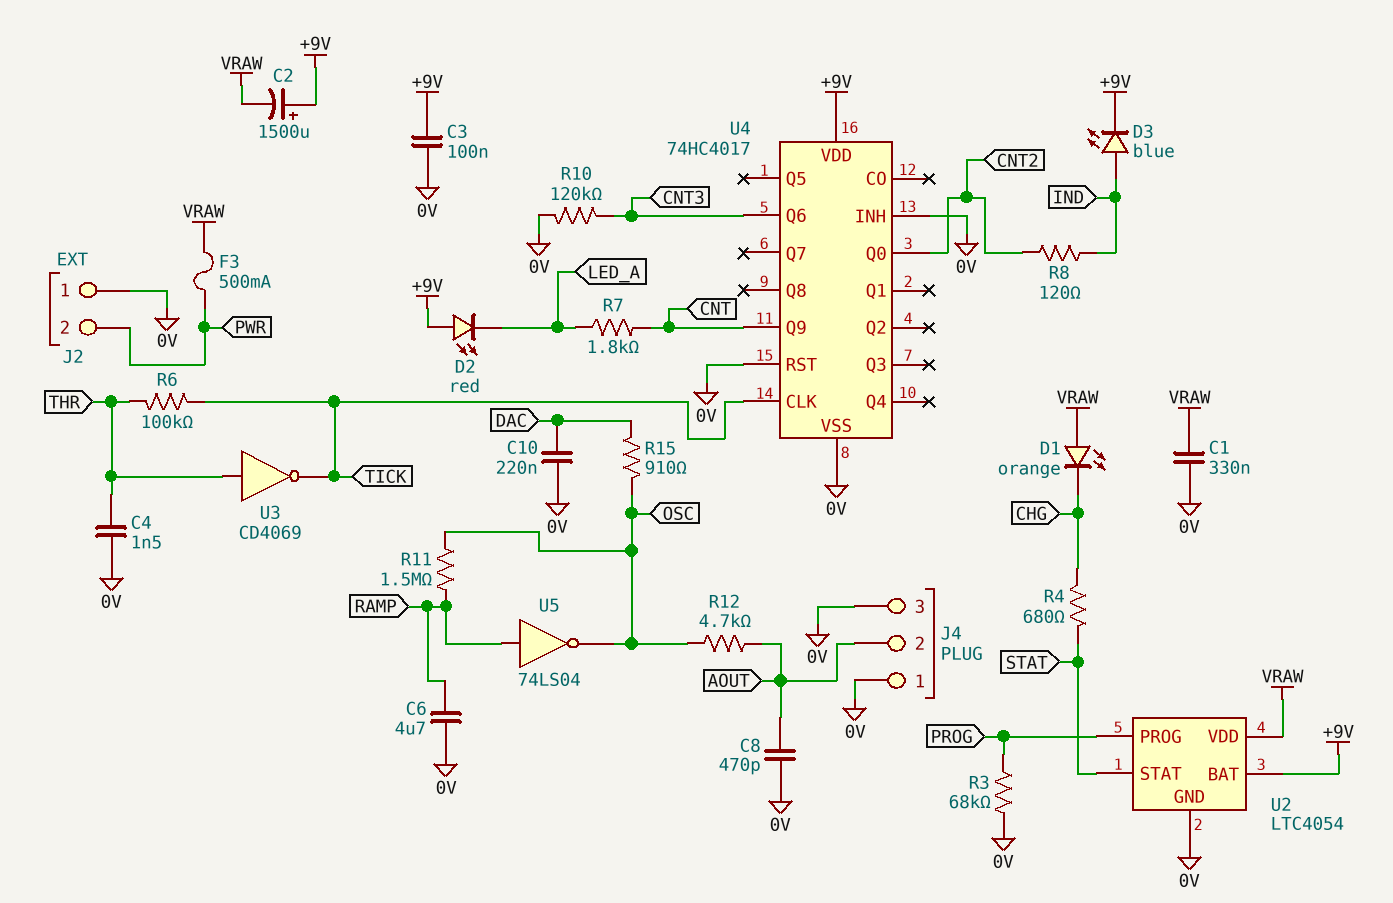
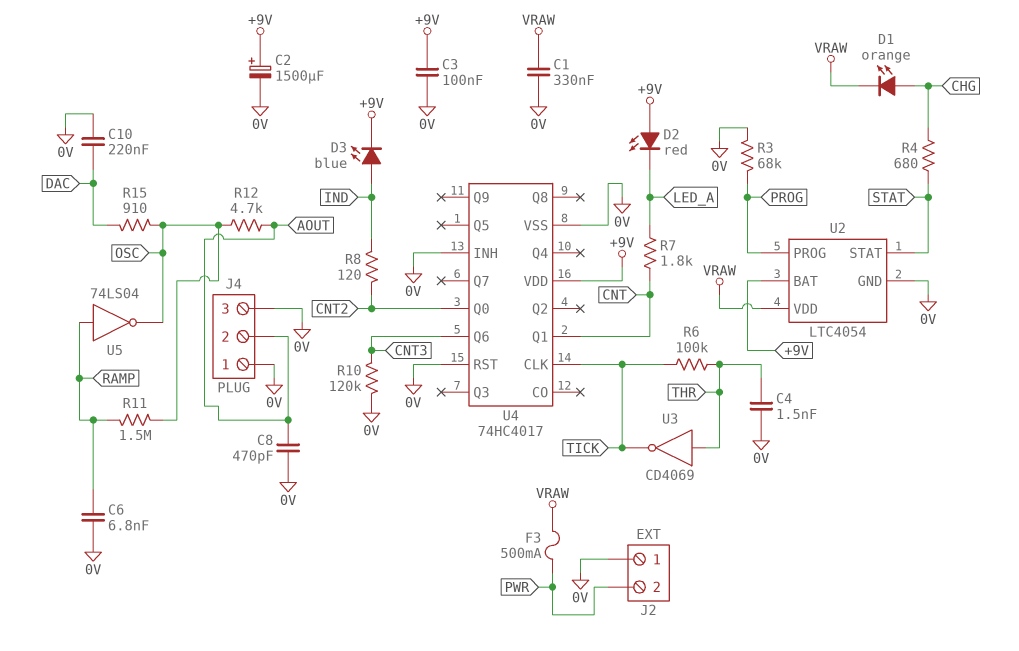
C2: 1500uF (plus +9V, minus VRAW) -> 1500uF (plus +9V, minus 0V)
C6: 4.7uF (0V, RAMP) -> 6.8nF (0V, RAMP)
D1: LED orange (A VRAW, K CHG) -> LED orange (A CHG, K VRAW)
U4 pin Q1: none -> CNT
U4 pin Q9: CNT -> none

